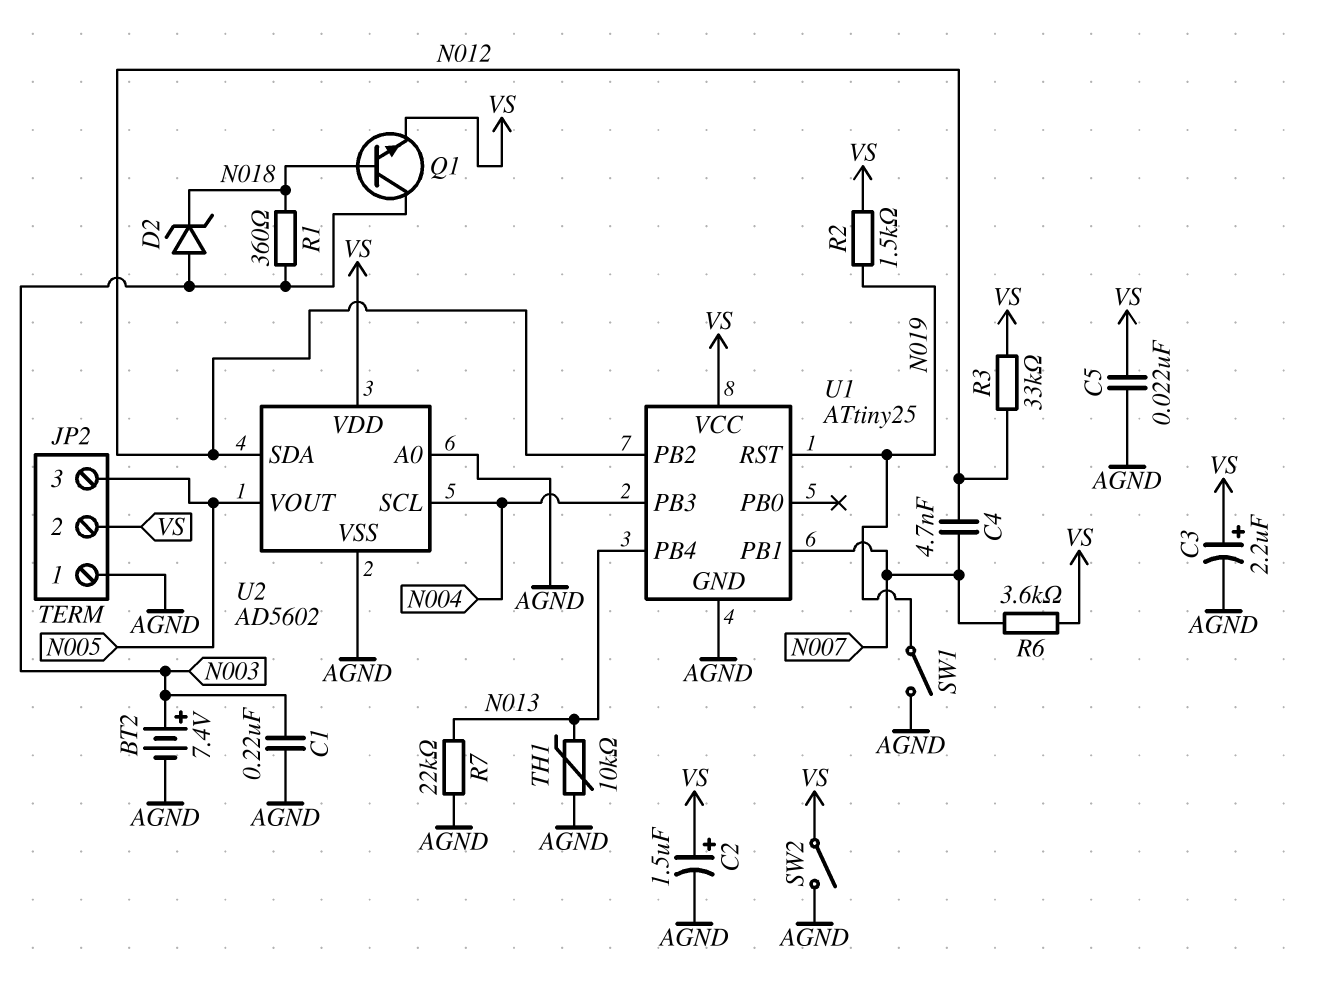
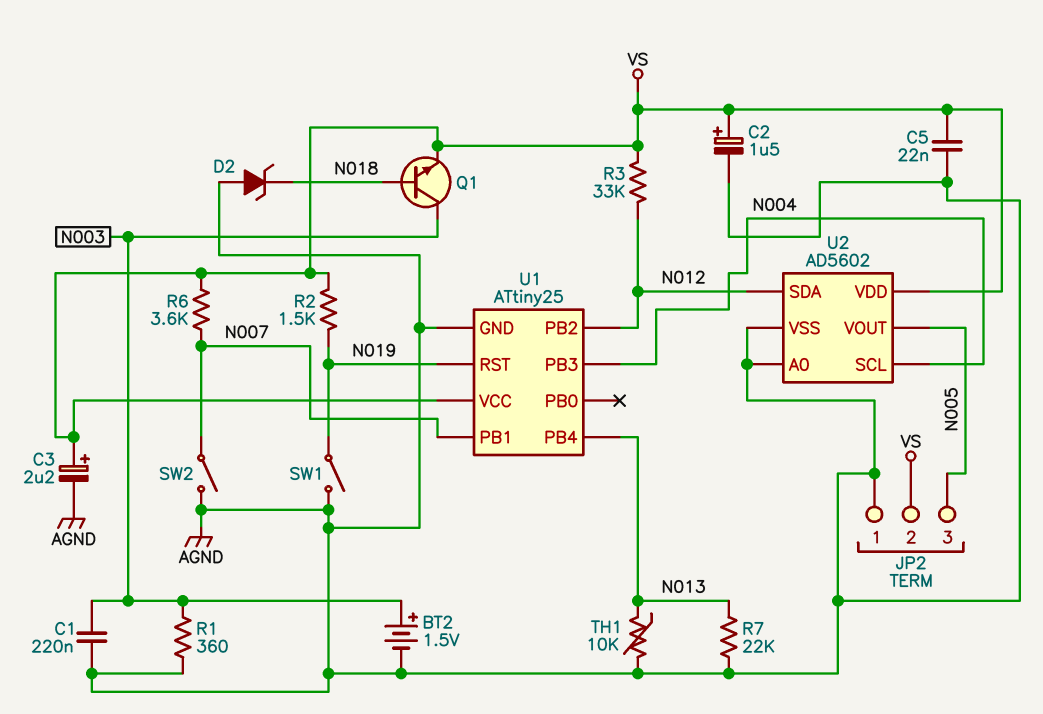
BT2: 7.4V (plus N003, minus AGND) -> 1.5V (plus N003, minus AGND)
C4: 4.7nF (N007, N012) -> none
D2: zener (A N003, K N018) -> zener (A AGND, K N018)
R1: 360 (N003, N018) -> 360 (AGND, N003)
SW2: switch (AGND, VS) -> switch (AGND, N007)

